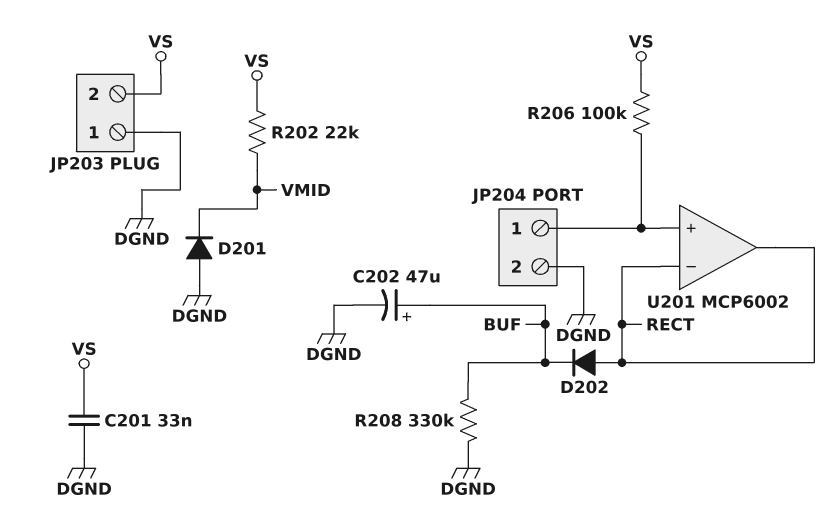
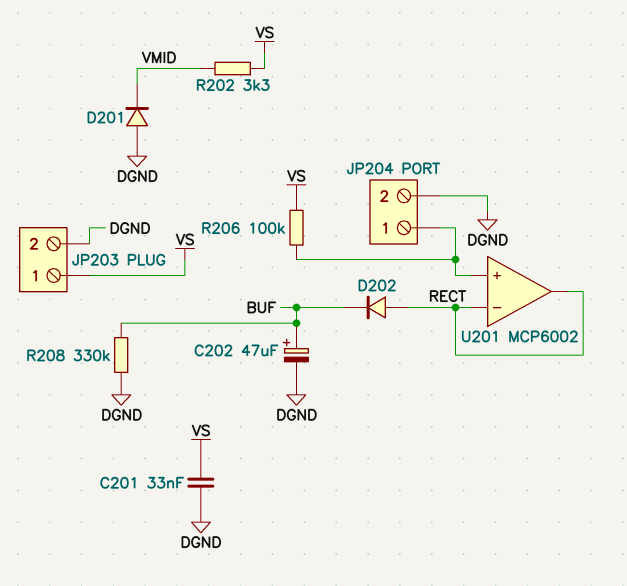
JP203 pin 1: DGND -> VS
JP203 pin 2: VS -> DGND
R202: 22k (VMID, VS) -> 3.3k (VMID, VS)

